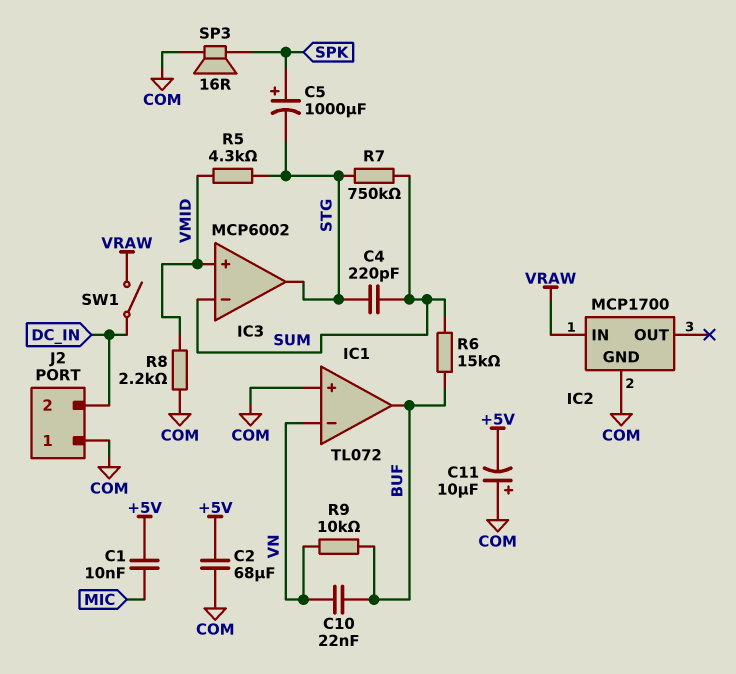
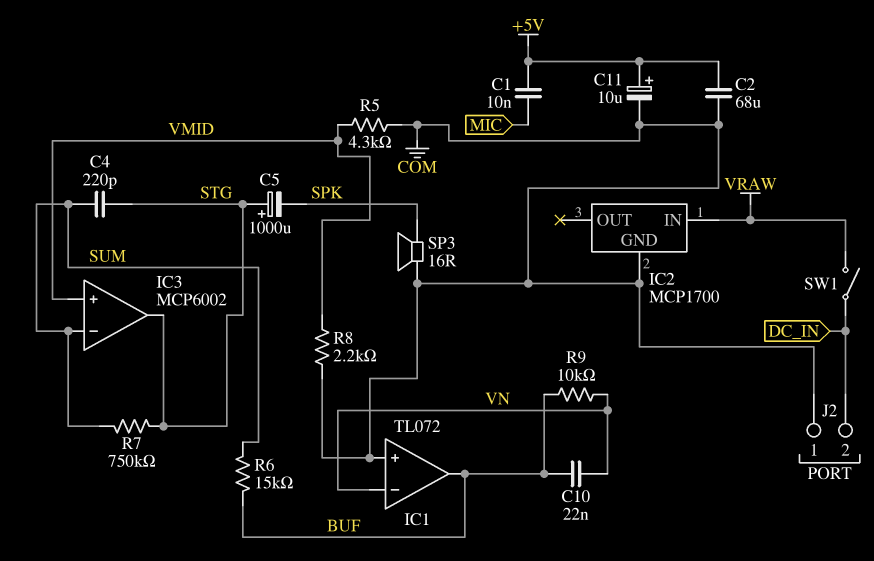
C5: 1000uF (plus SPK, minus STG) -> 1000uF (plus STG, minus SPK)
C11: 10uF (plus COM, minus +5V) -> 10uF (plus +5V, minus COM)
R5: 4.3k (STG, VMID) -> 4.3k (COM, VMID)

